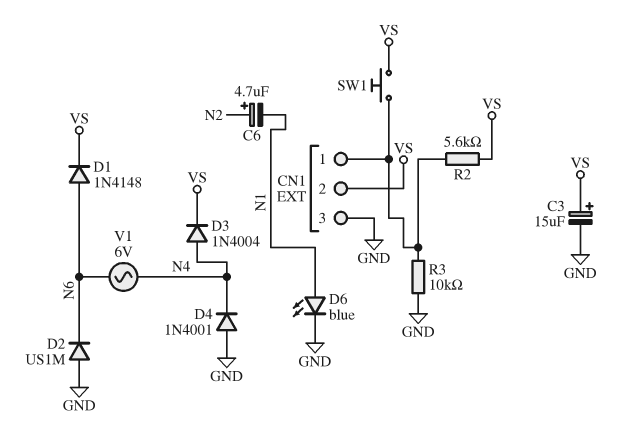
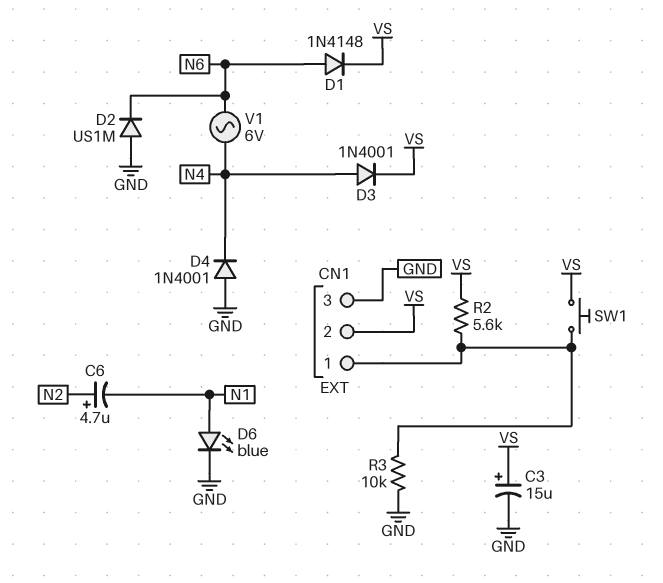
D3: diode 1N4004 (A N4, K VS) -> diode 1N4001 (A N4, K VS)

